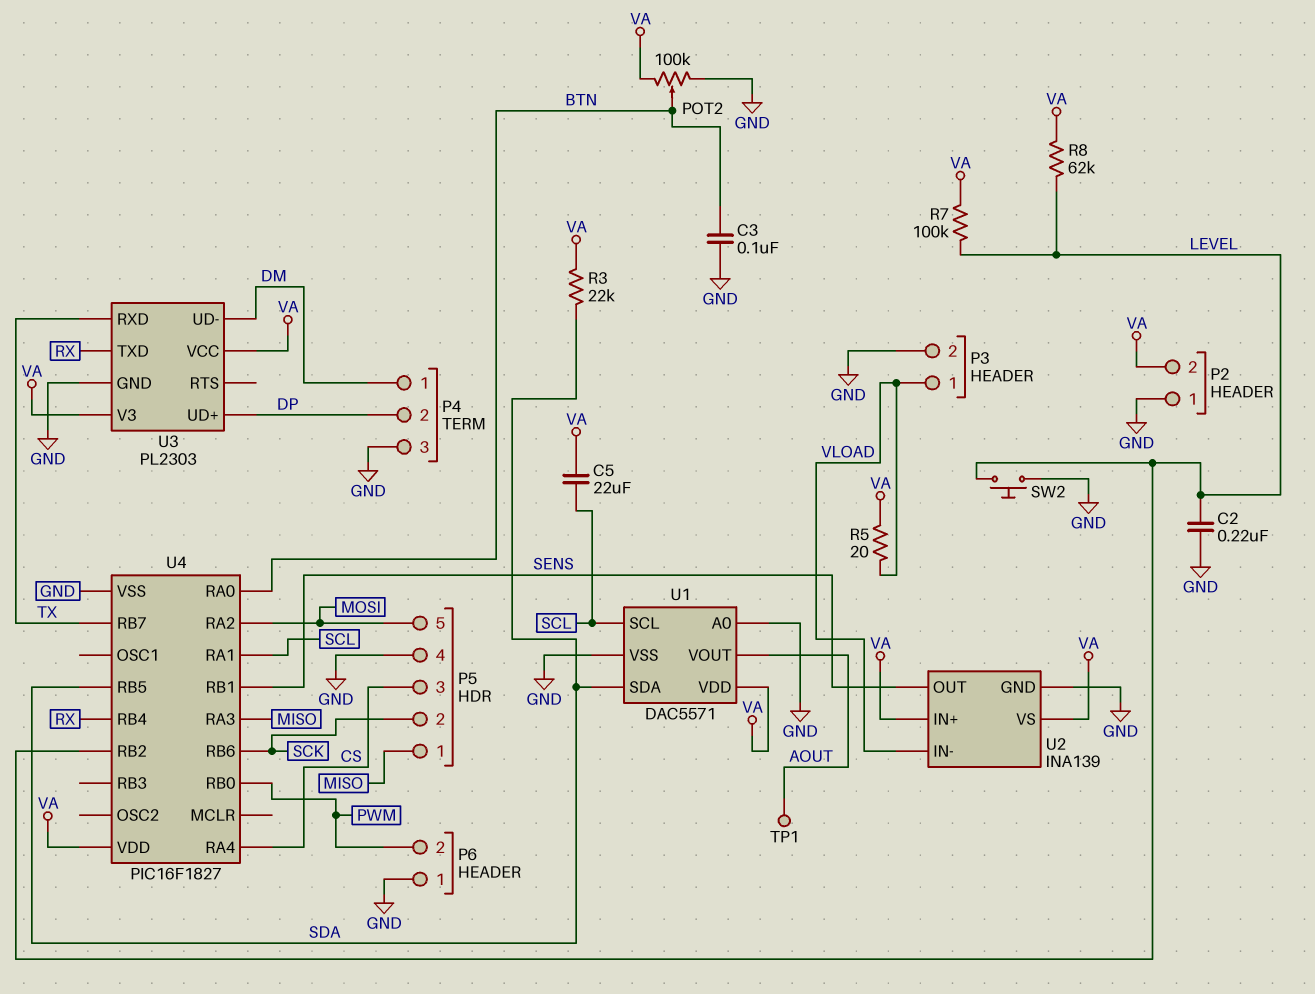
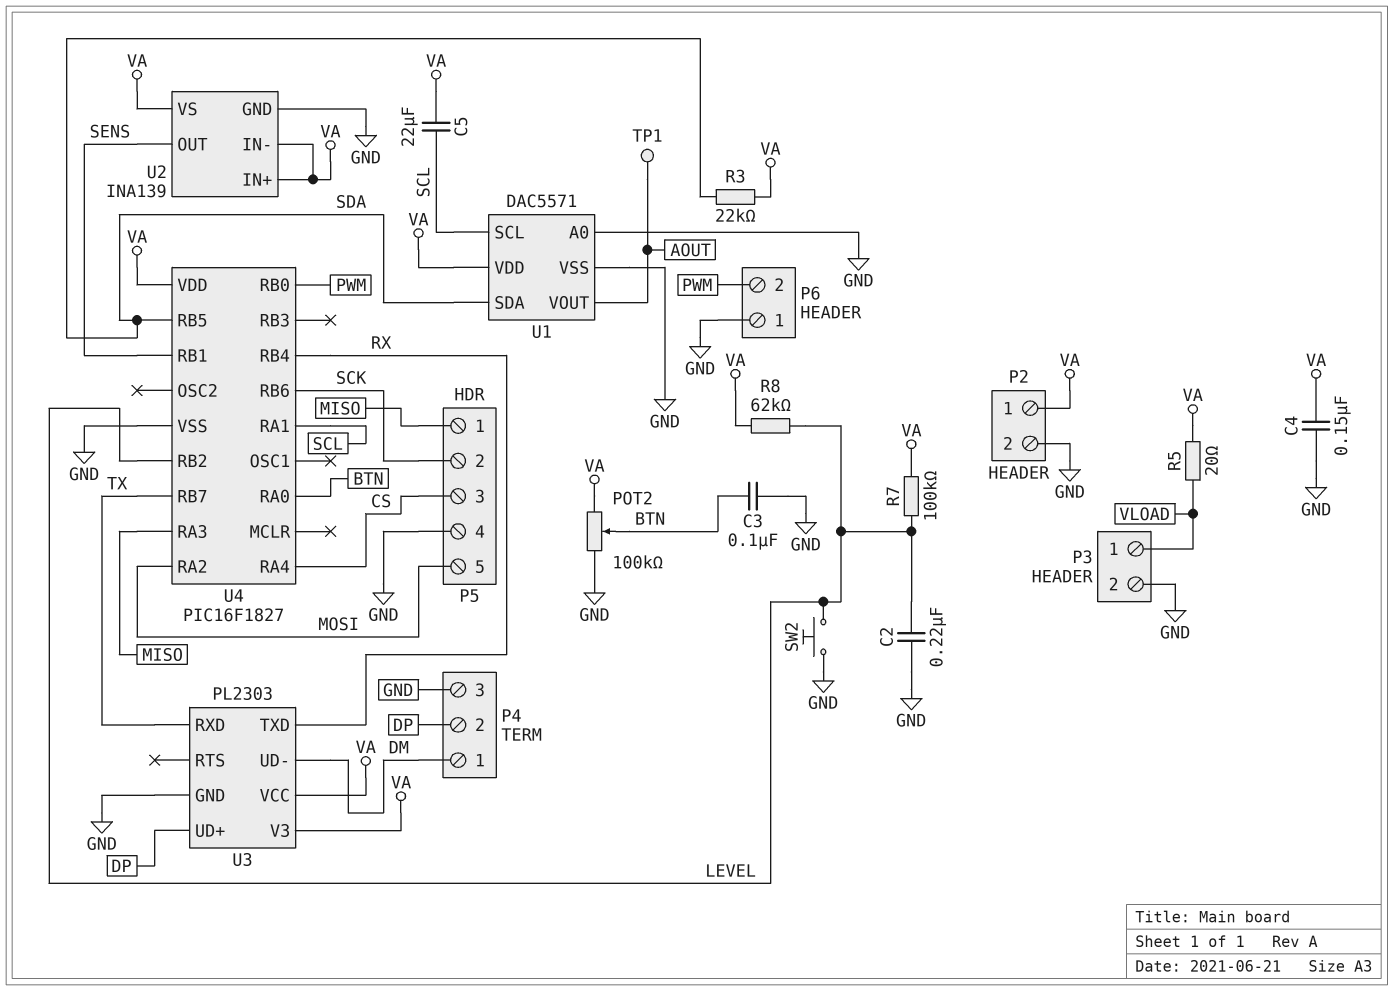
C4: none -> 150nF (GND, VA)
P2 pin 1: GND -> VA
P2 pin 2: VA -> GND
U2 pin IN-: VLOAD -> VA

